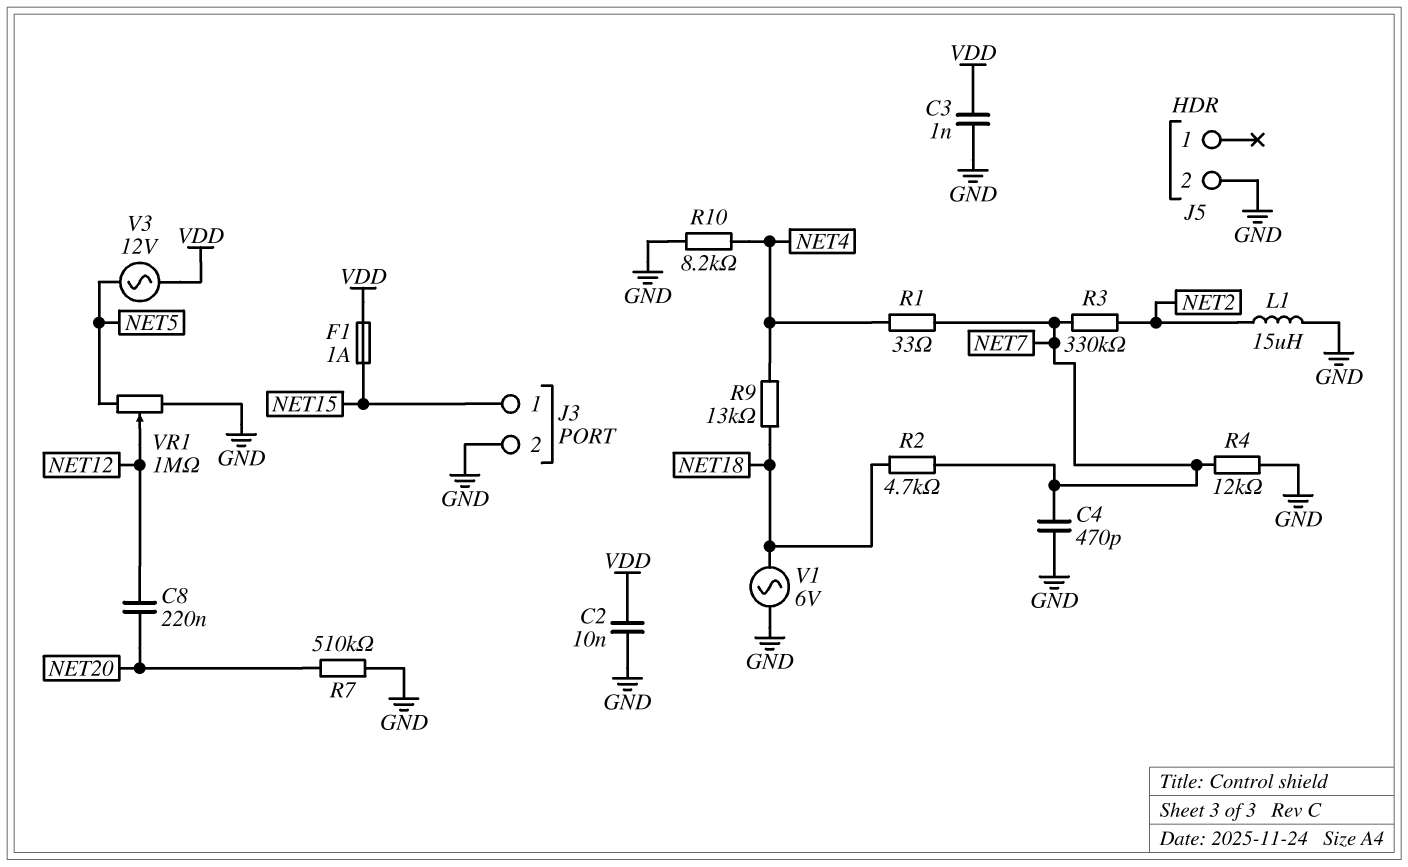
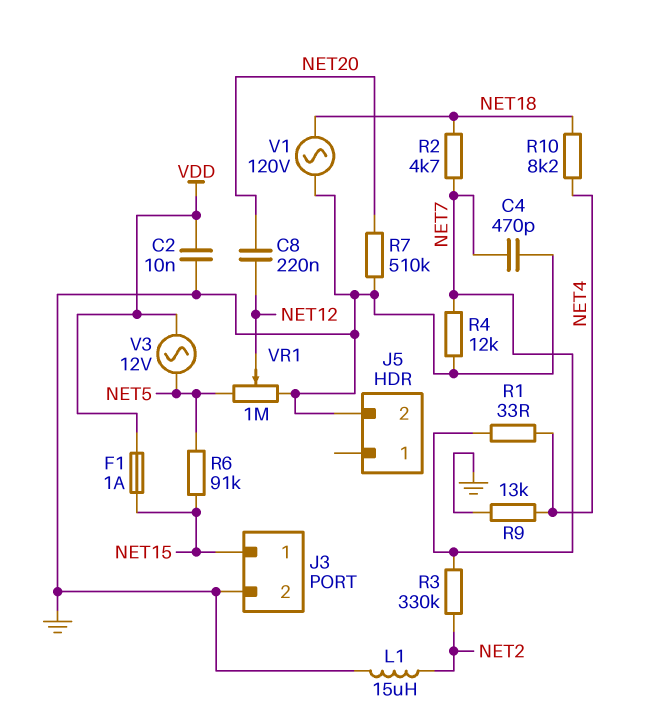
C3: 1nF (GND, VDD) -> none
R6: none -> 91k (NET5, NET15)
R9: 13k (NET4, NET18) -> 13k (GND, NET4)
R10: 8.2k (GND, NET4) -> 8.2k (NET4, NET18)
V1: AC 6V (GND, NET18) -> AC 120V (GND, NET18)

